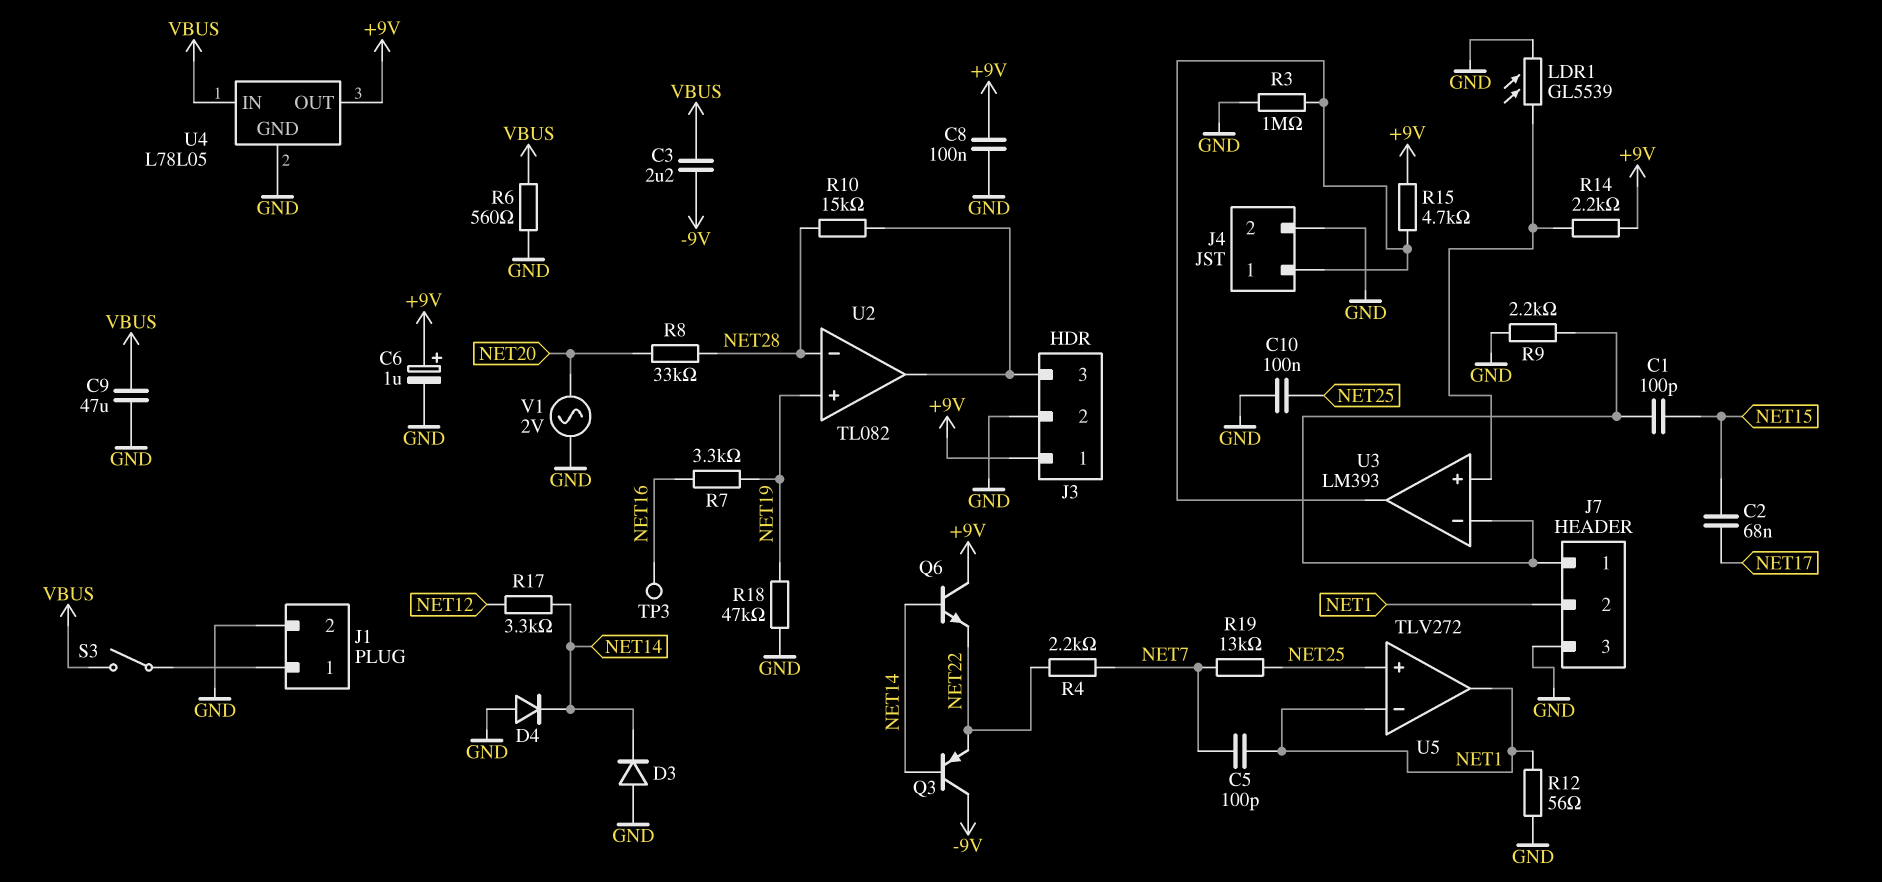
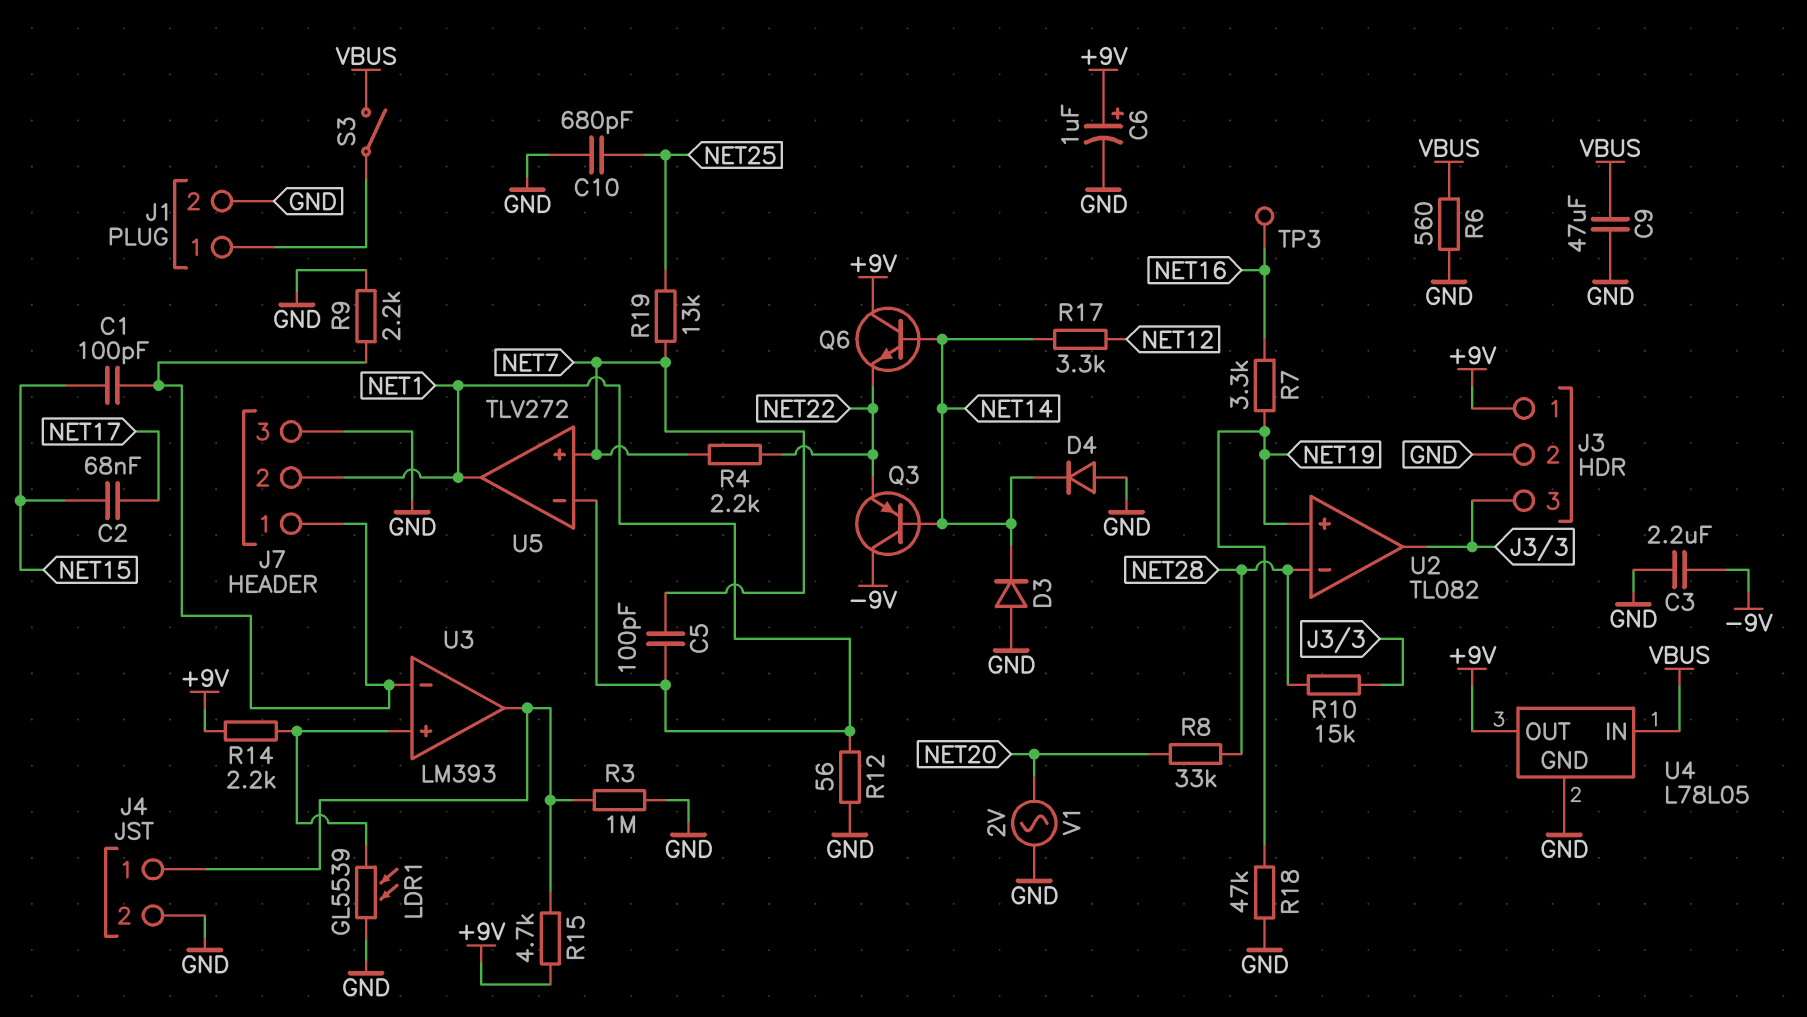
C3: 2.2uF (-9V, VBUS) -> 2.2uF (-9V, GND)
C8: 100nF (+9V, GND) -> none
C10: 100nF (GND, NET25) -> 680pF (GND, NET25)
U5 pin in+: NET25 -> NET7

